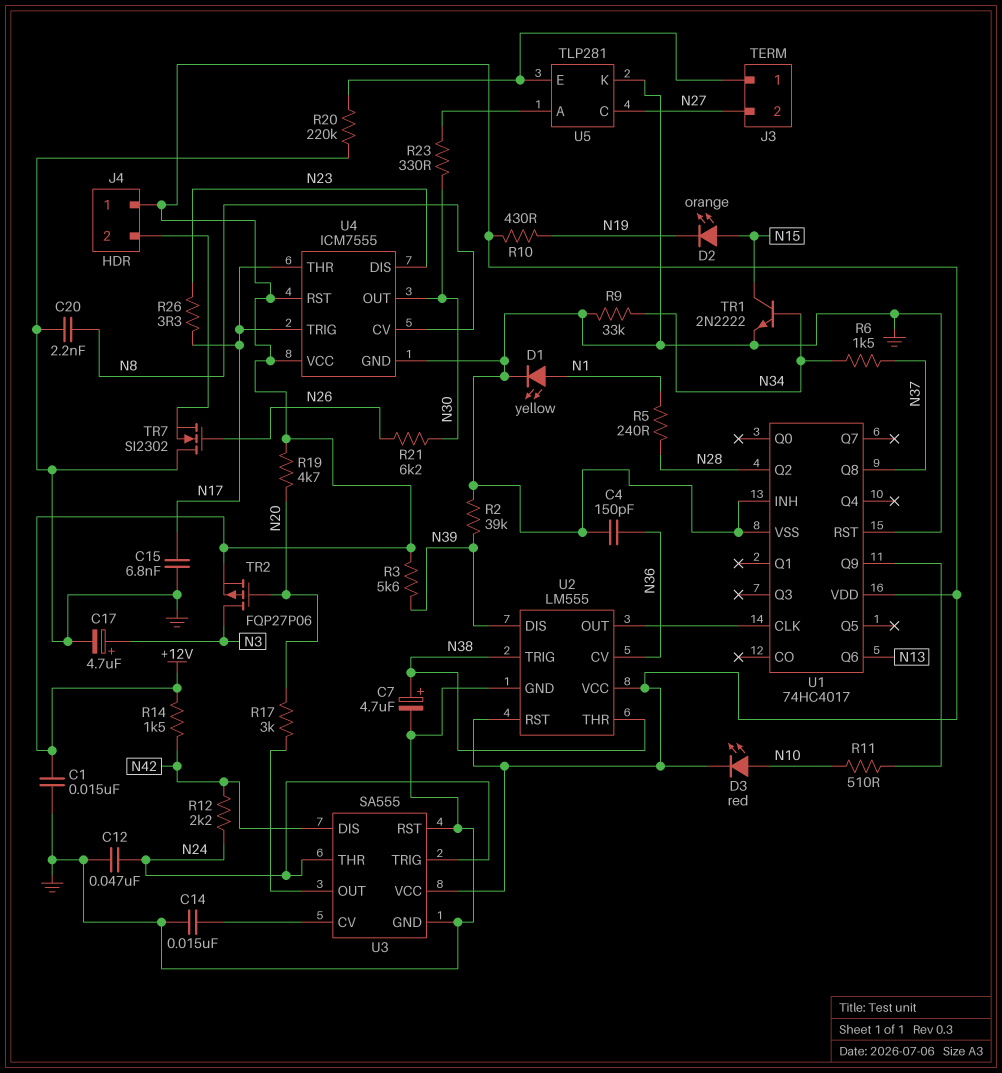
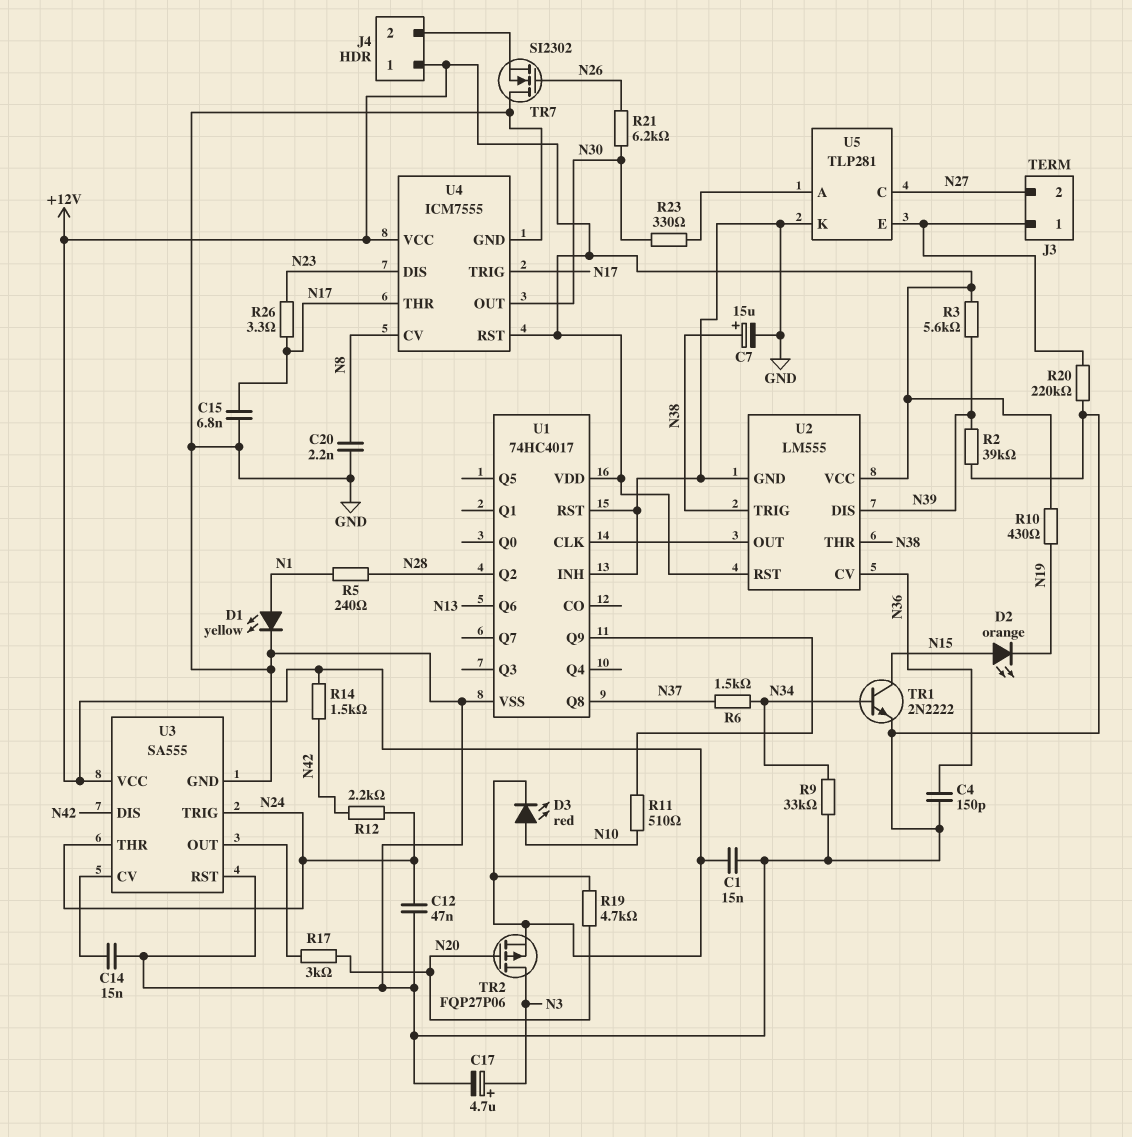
C7: 4.7uF (plus N38, minus GND) -> 15uF (plus N38, minus GND)

